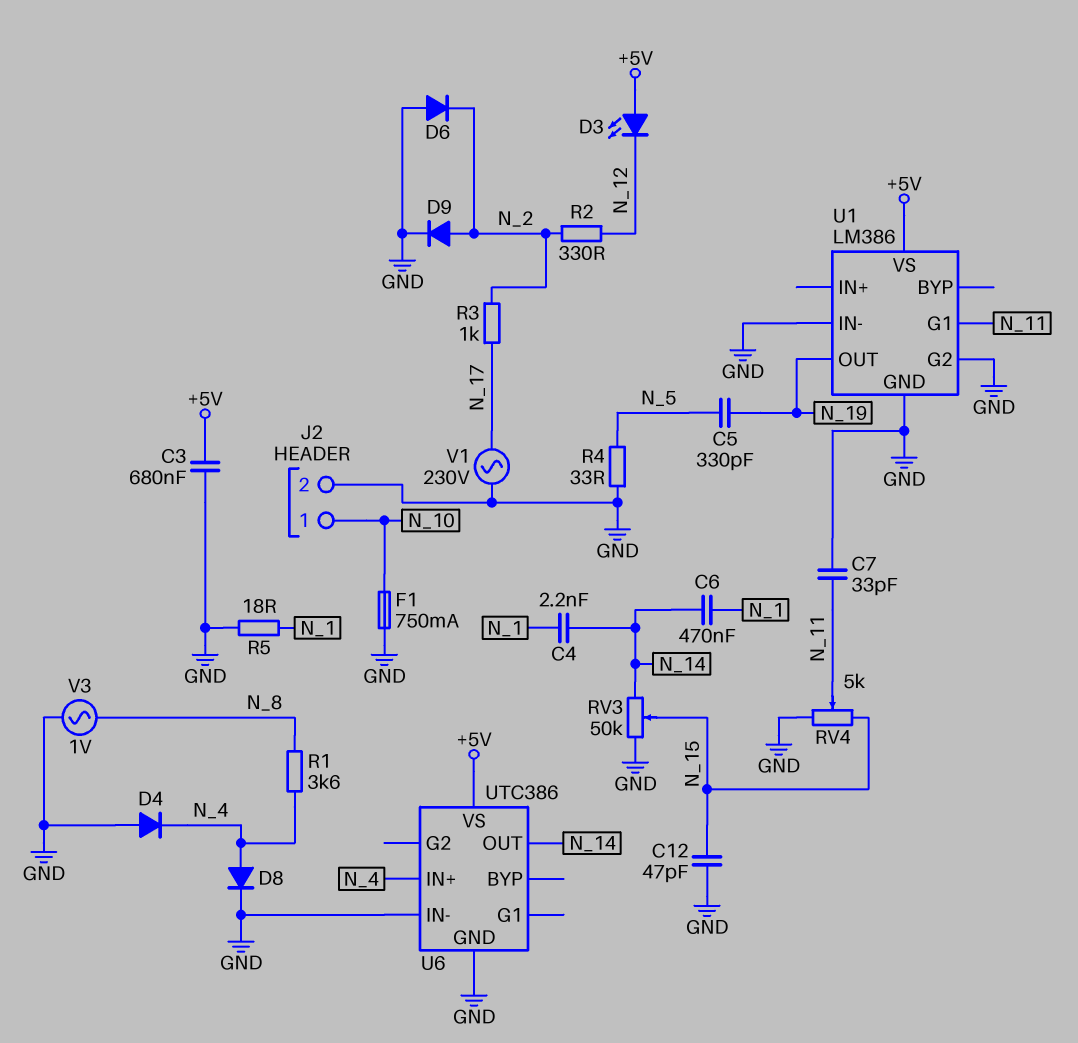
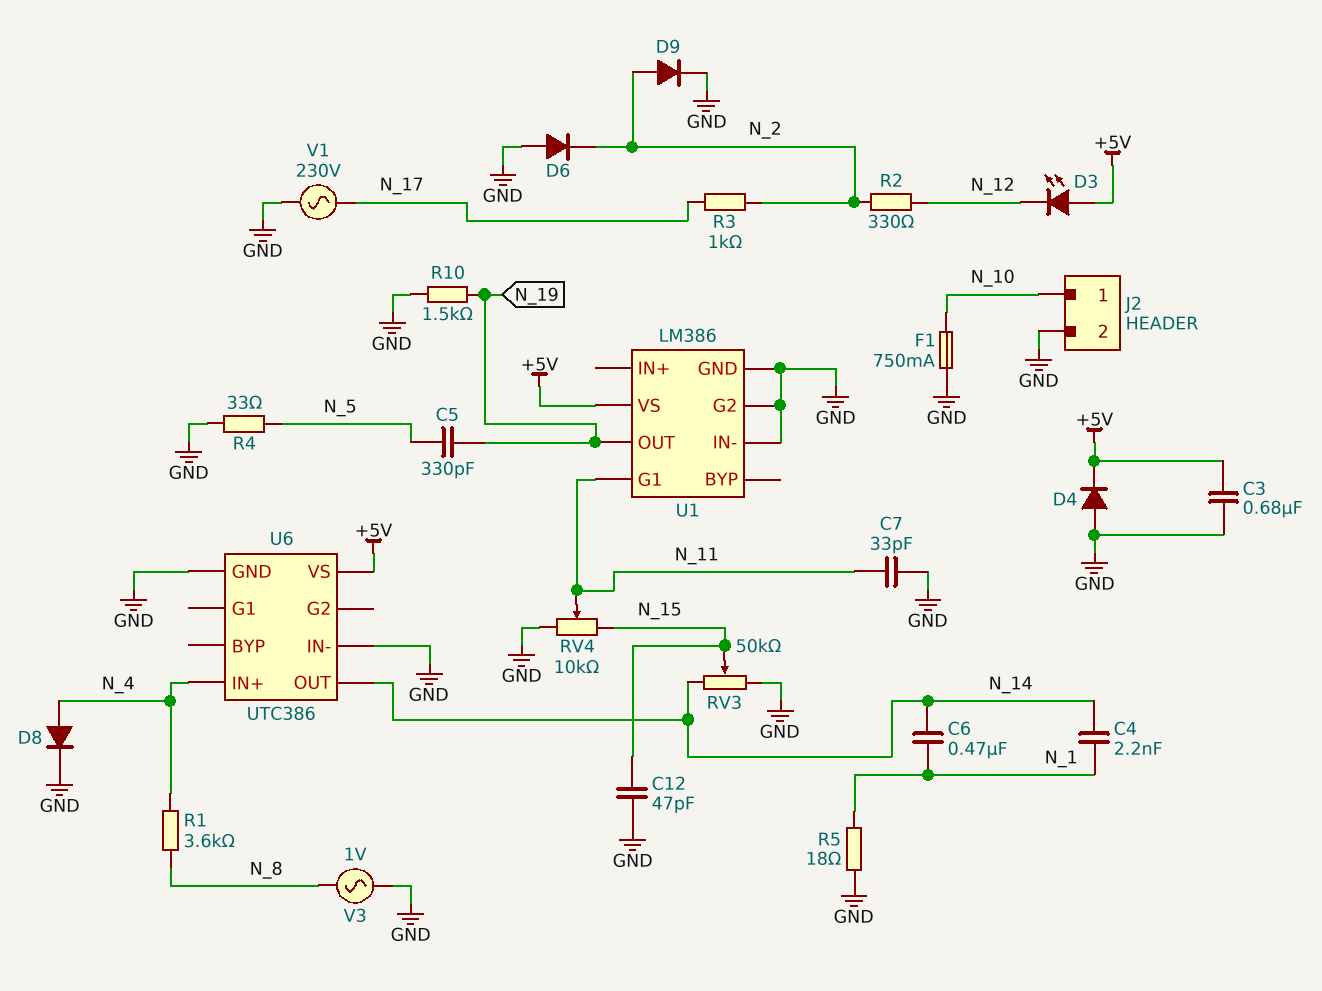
D4: diode (A GND, K N_4) -> diode (A GND, K +5V)
R10: none -> 1.5k (GND, N_19)
RV4: 5k (GND, N_15, wiper N_11) -> 10k (GND, N_15, wiper N_11)

